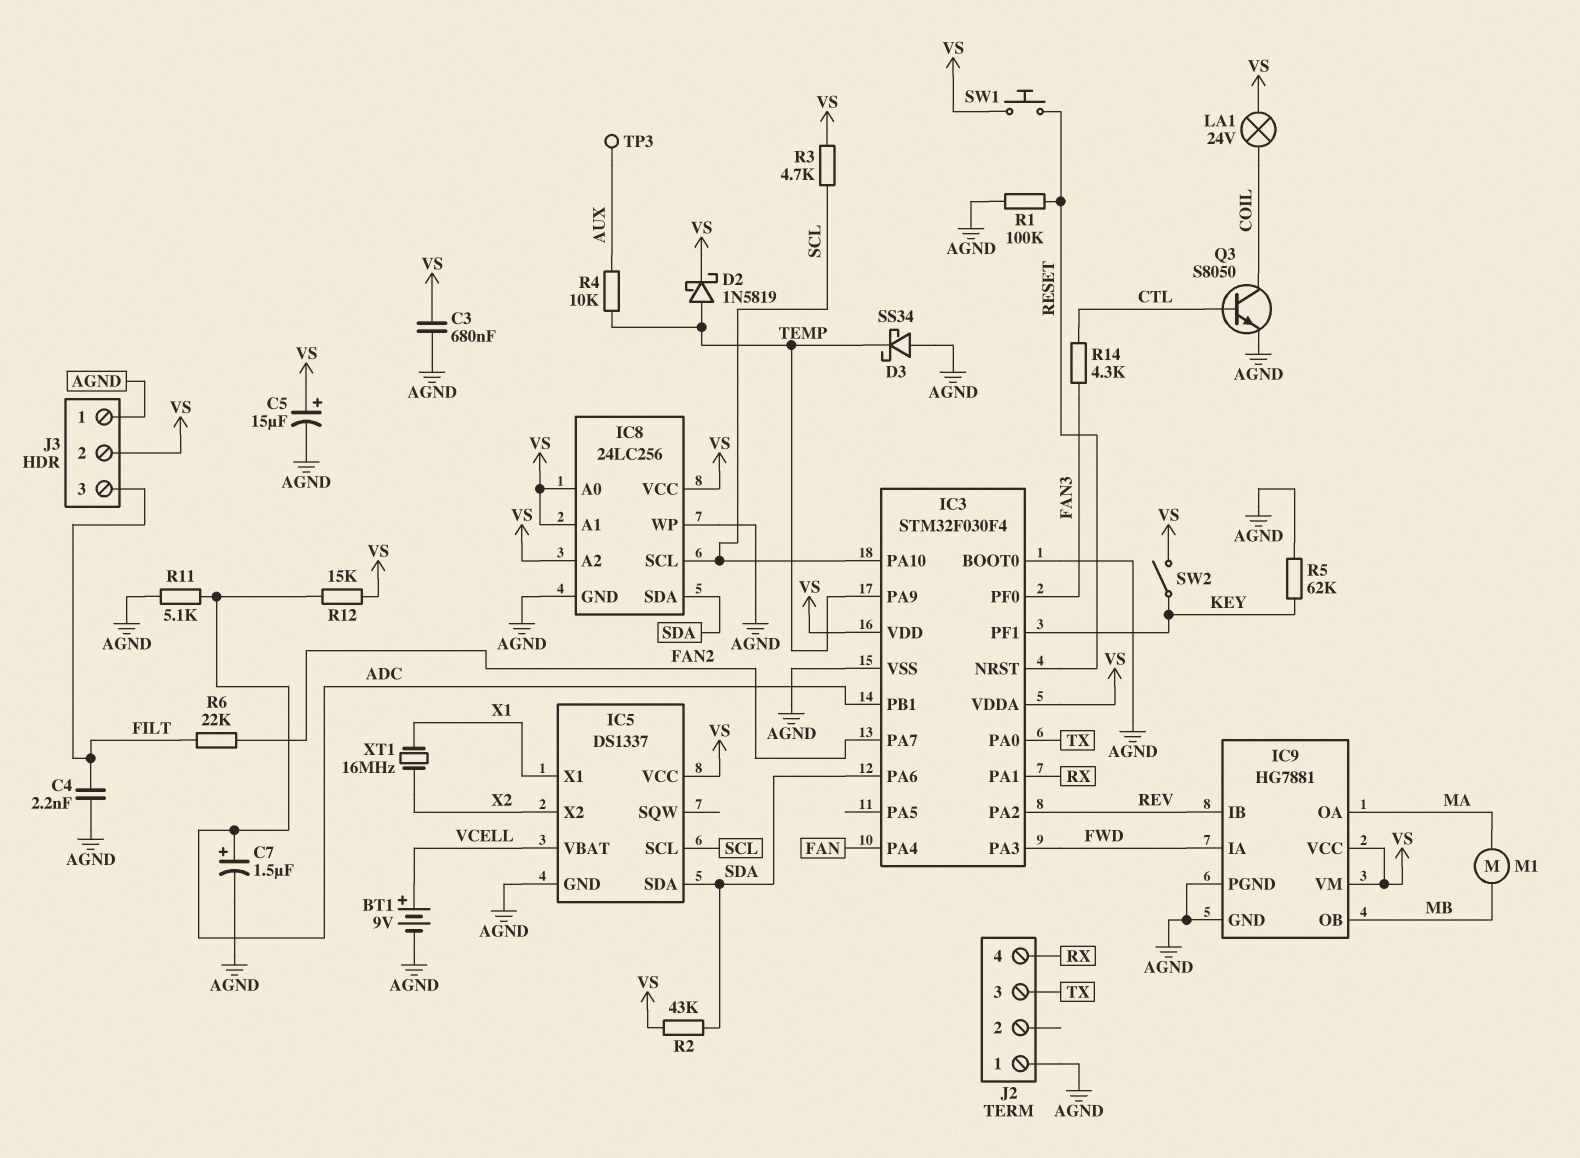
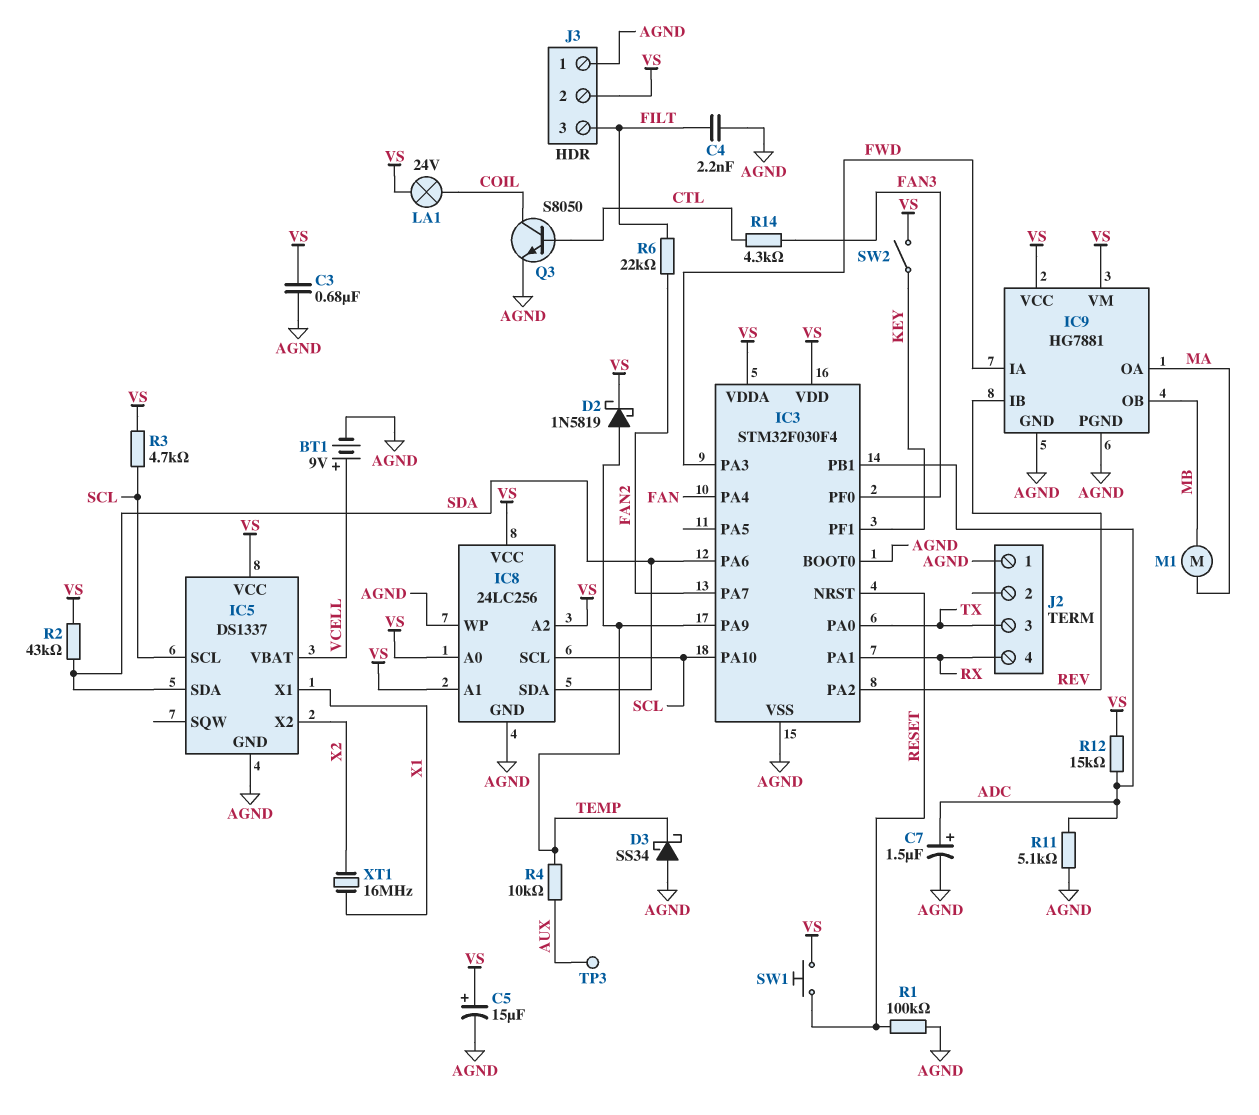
R5: 62k (AGND, KEY) -> none

